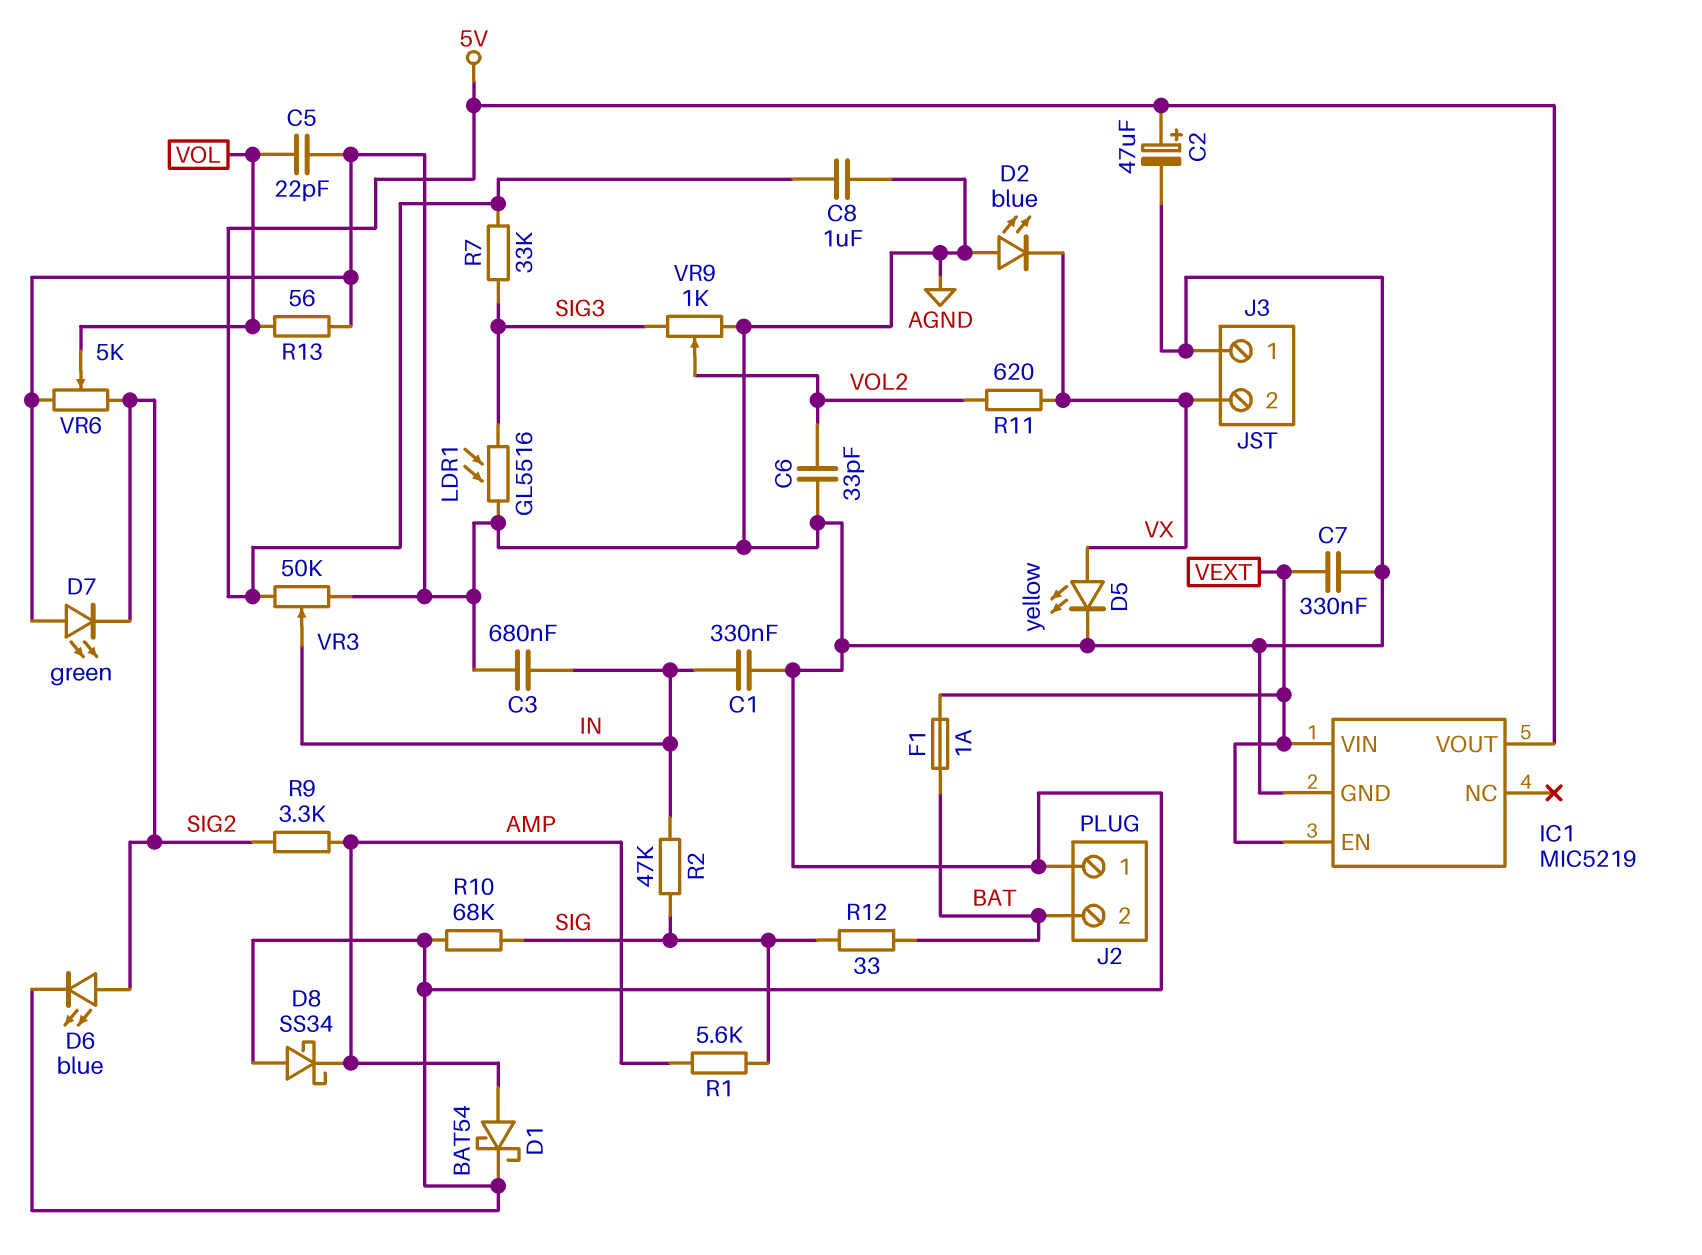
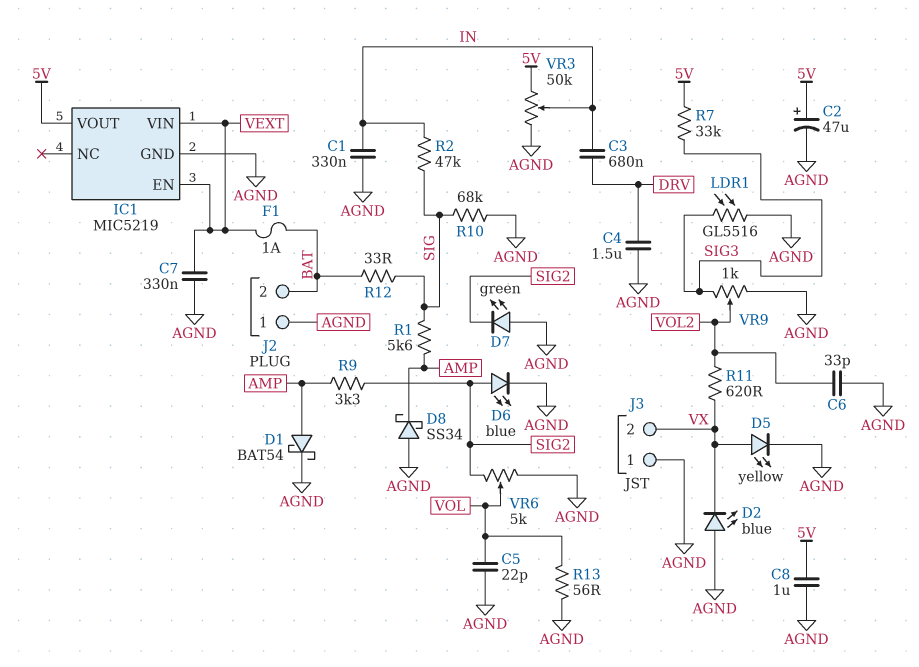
C3: 680nF (AGND, IN) -> 680nF (DRV, IN)
C4: none -> 1.5uF (AGND, DRV)

